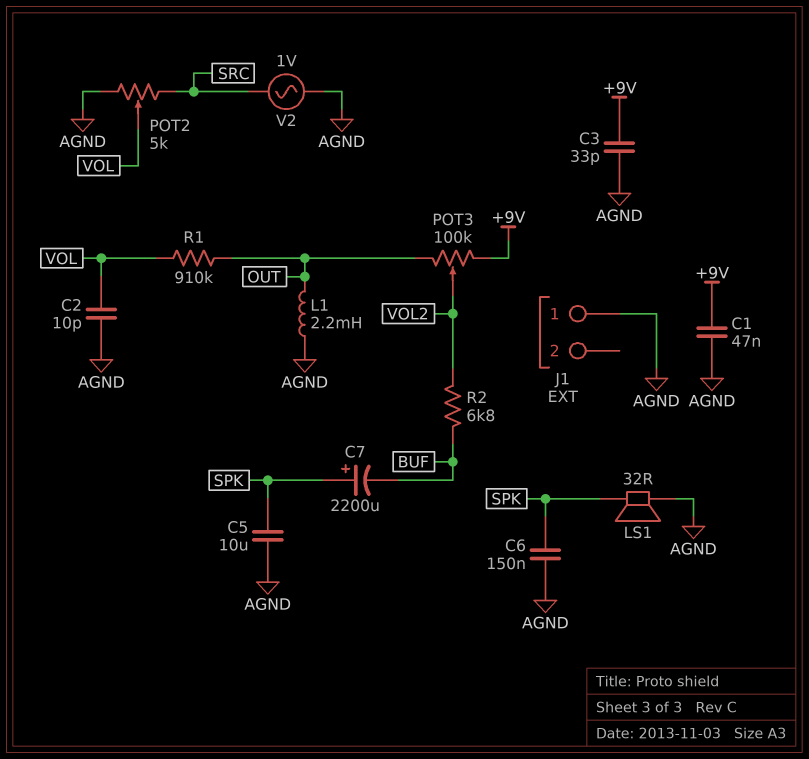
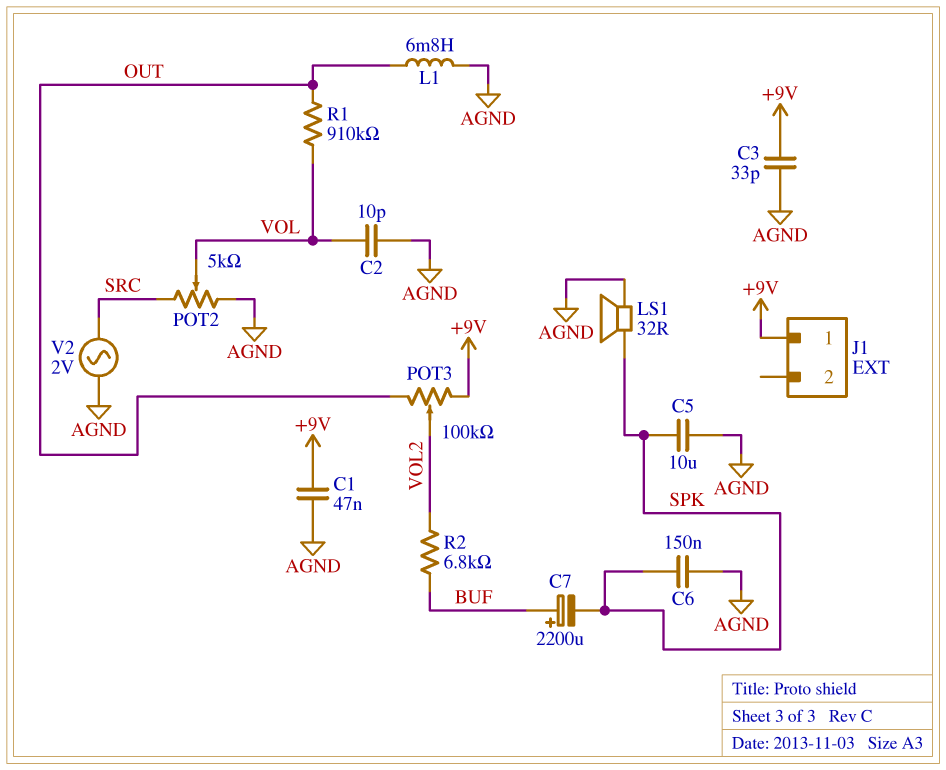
C7: 2200uF (plus SPK, minus BUF) -> 2200uF (plus BUF, minus SPK)
J1 pin 1: AGND -> +9V
L1: 2.2mH (AGND, OUT) -> 6.8mH (AGND, OUT)
V2: AC 1V (AGND, SRC) -> AC 2V (AGND, SRC)

